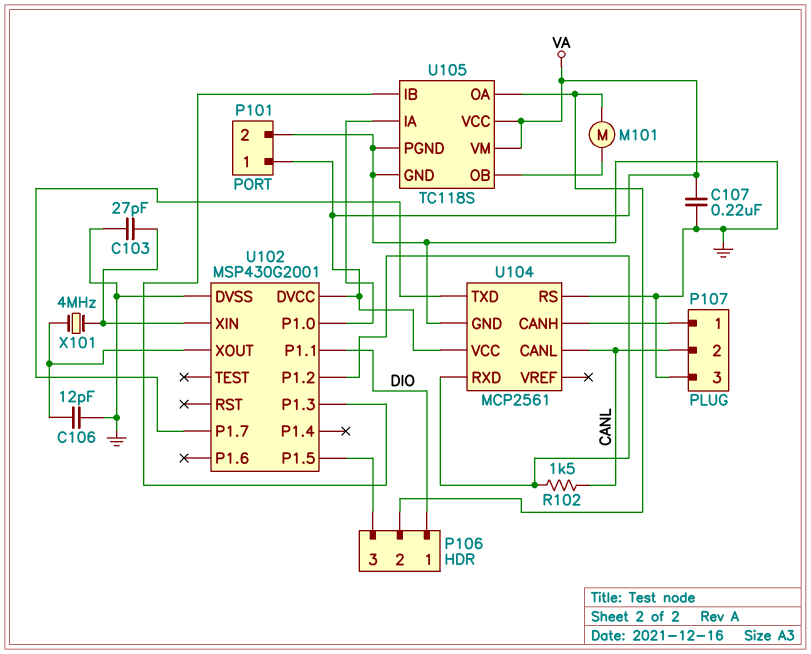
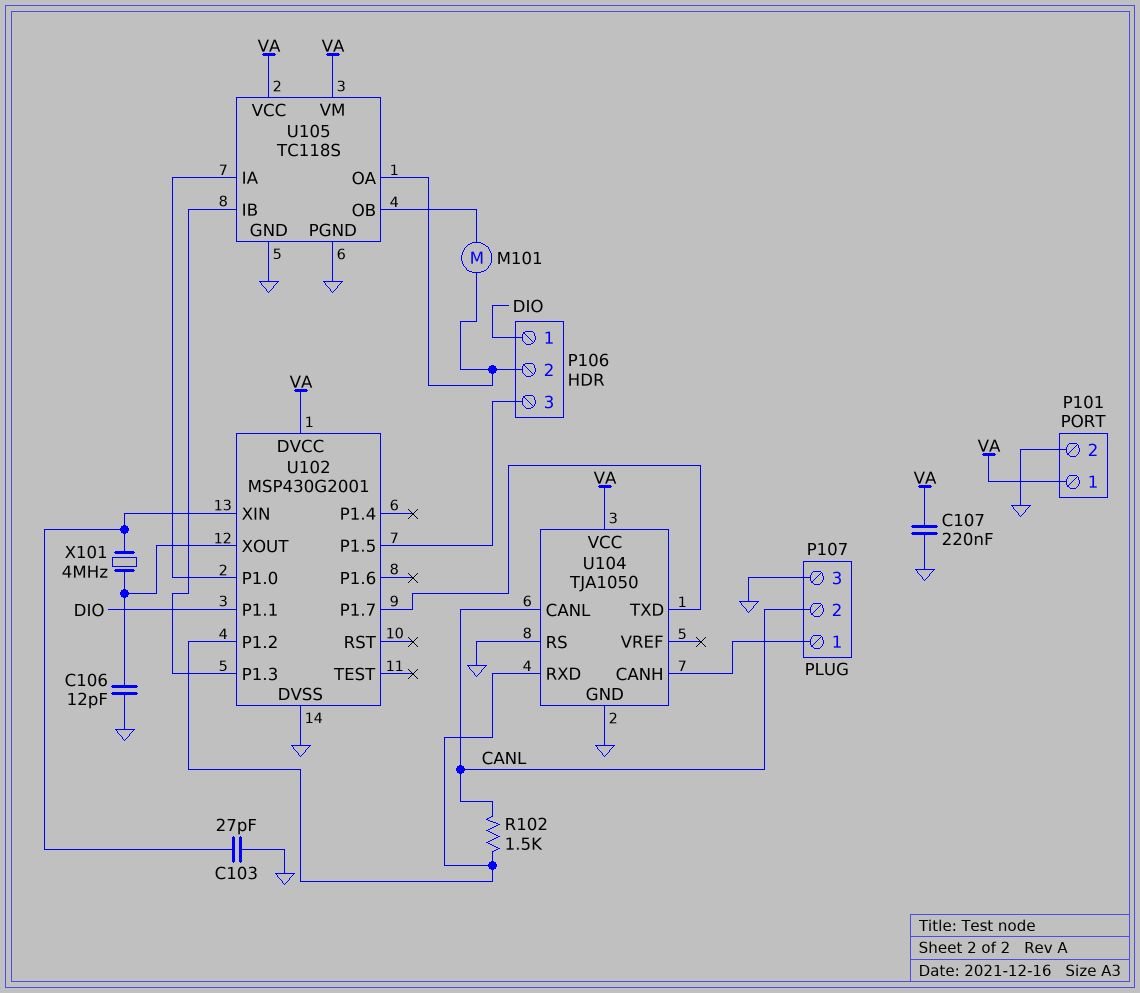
U104: MCP2561 -> TJA1050

